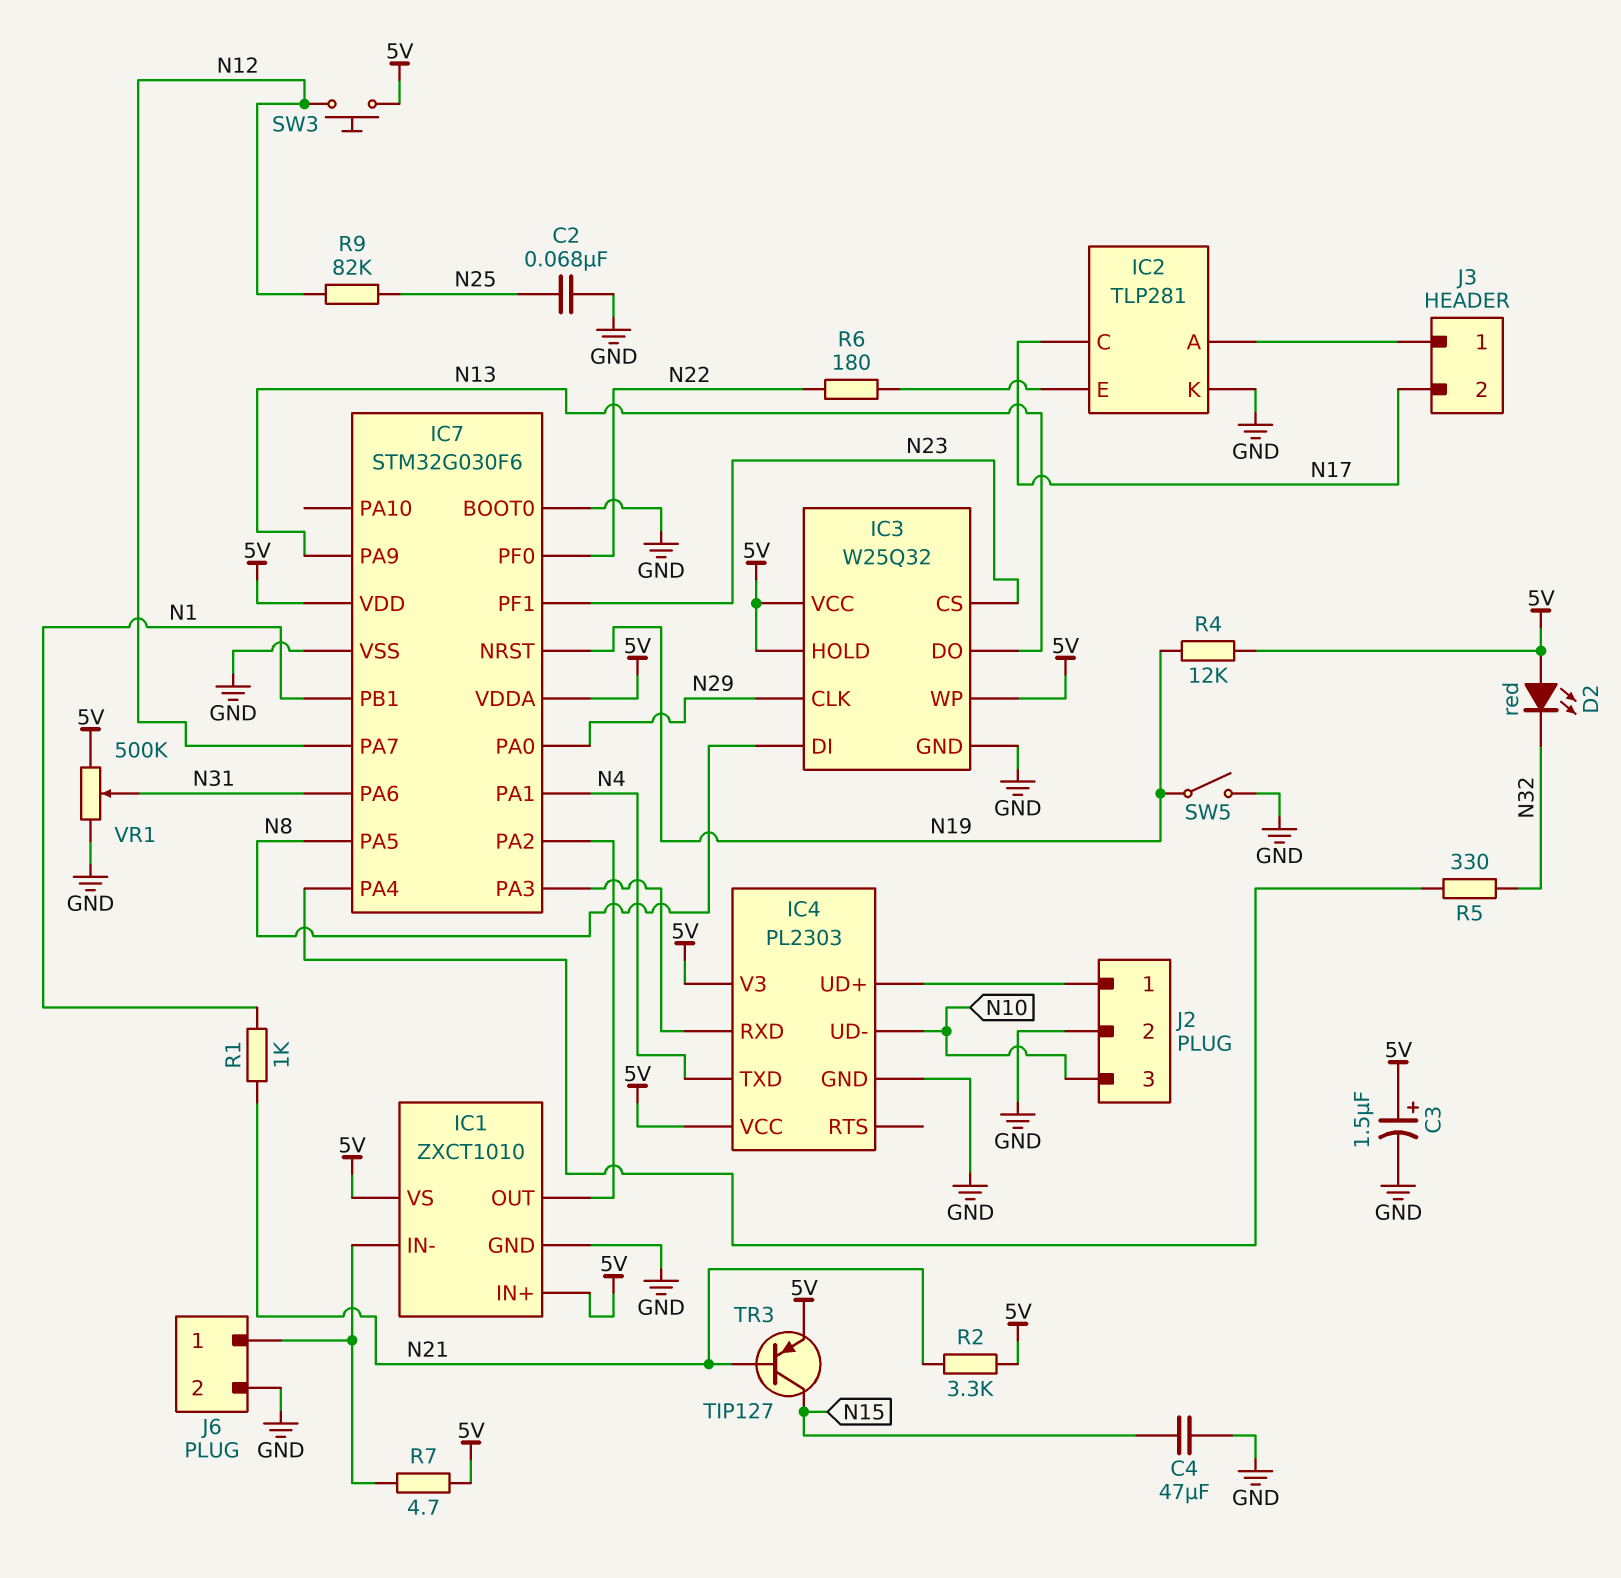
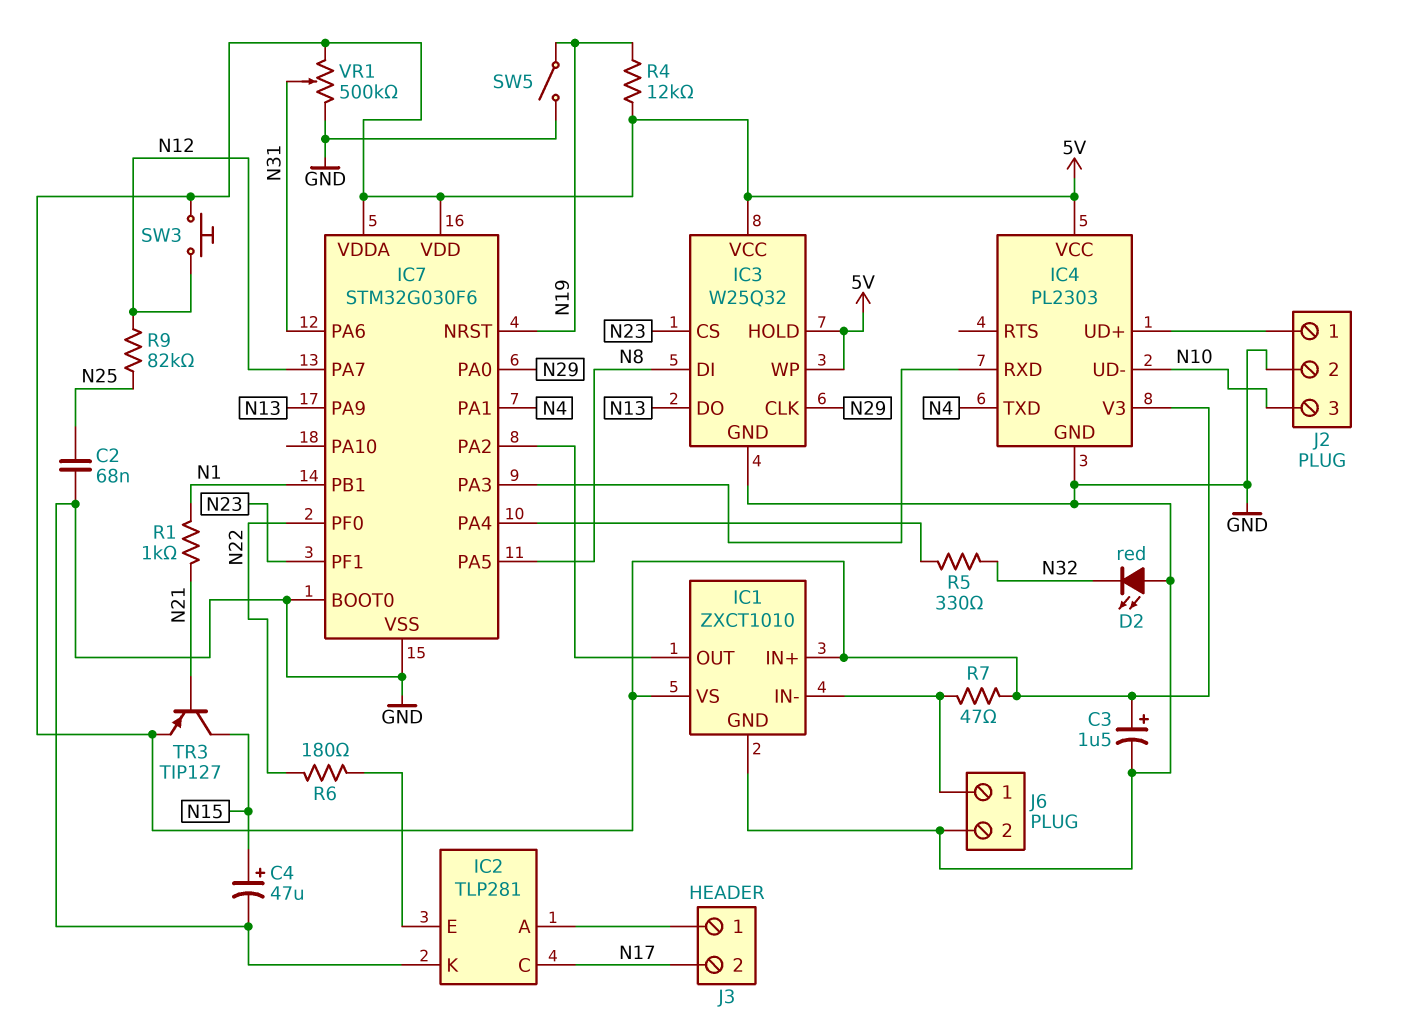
C4: 47uF (GND, N15) -> 47uF (plus N15, minus GND)
D2: LED red (A 5V, K N32) -> LED red (A GND, K N32)
R2: 3.3k (5V, N21) -> none
R7: 4.7 (5V, IC1/IN-) -> 47 (5V, IC1/IN-)

